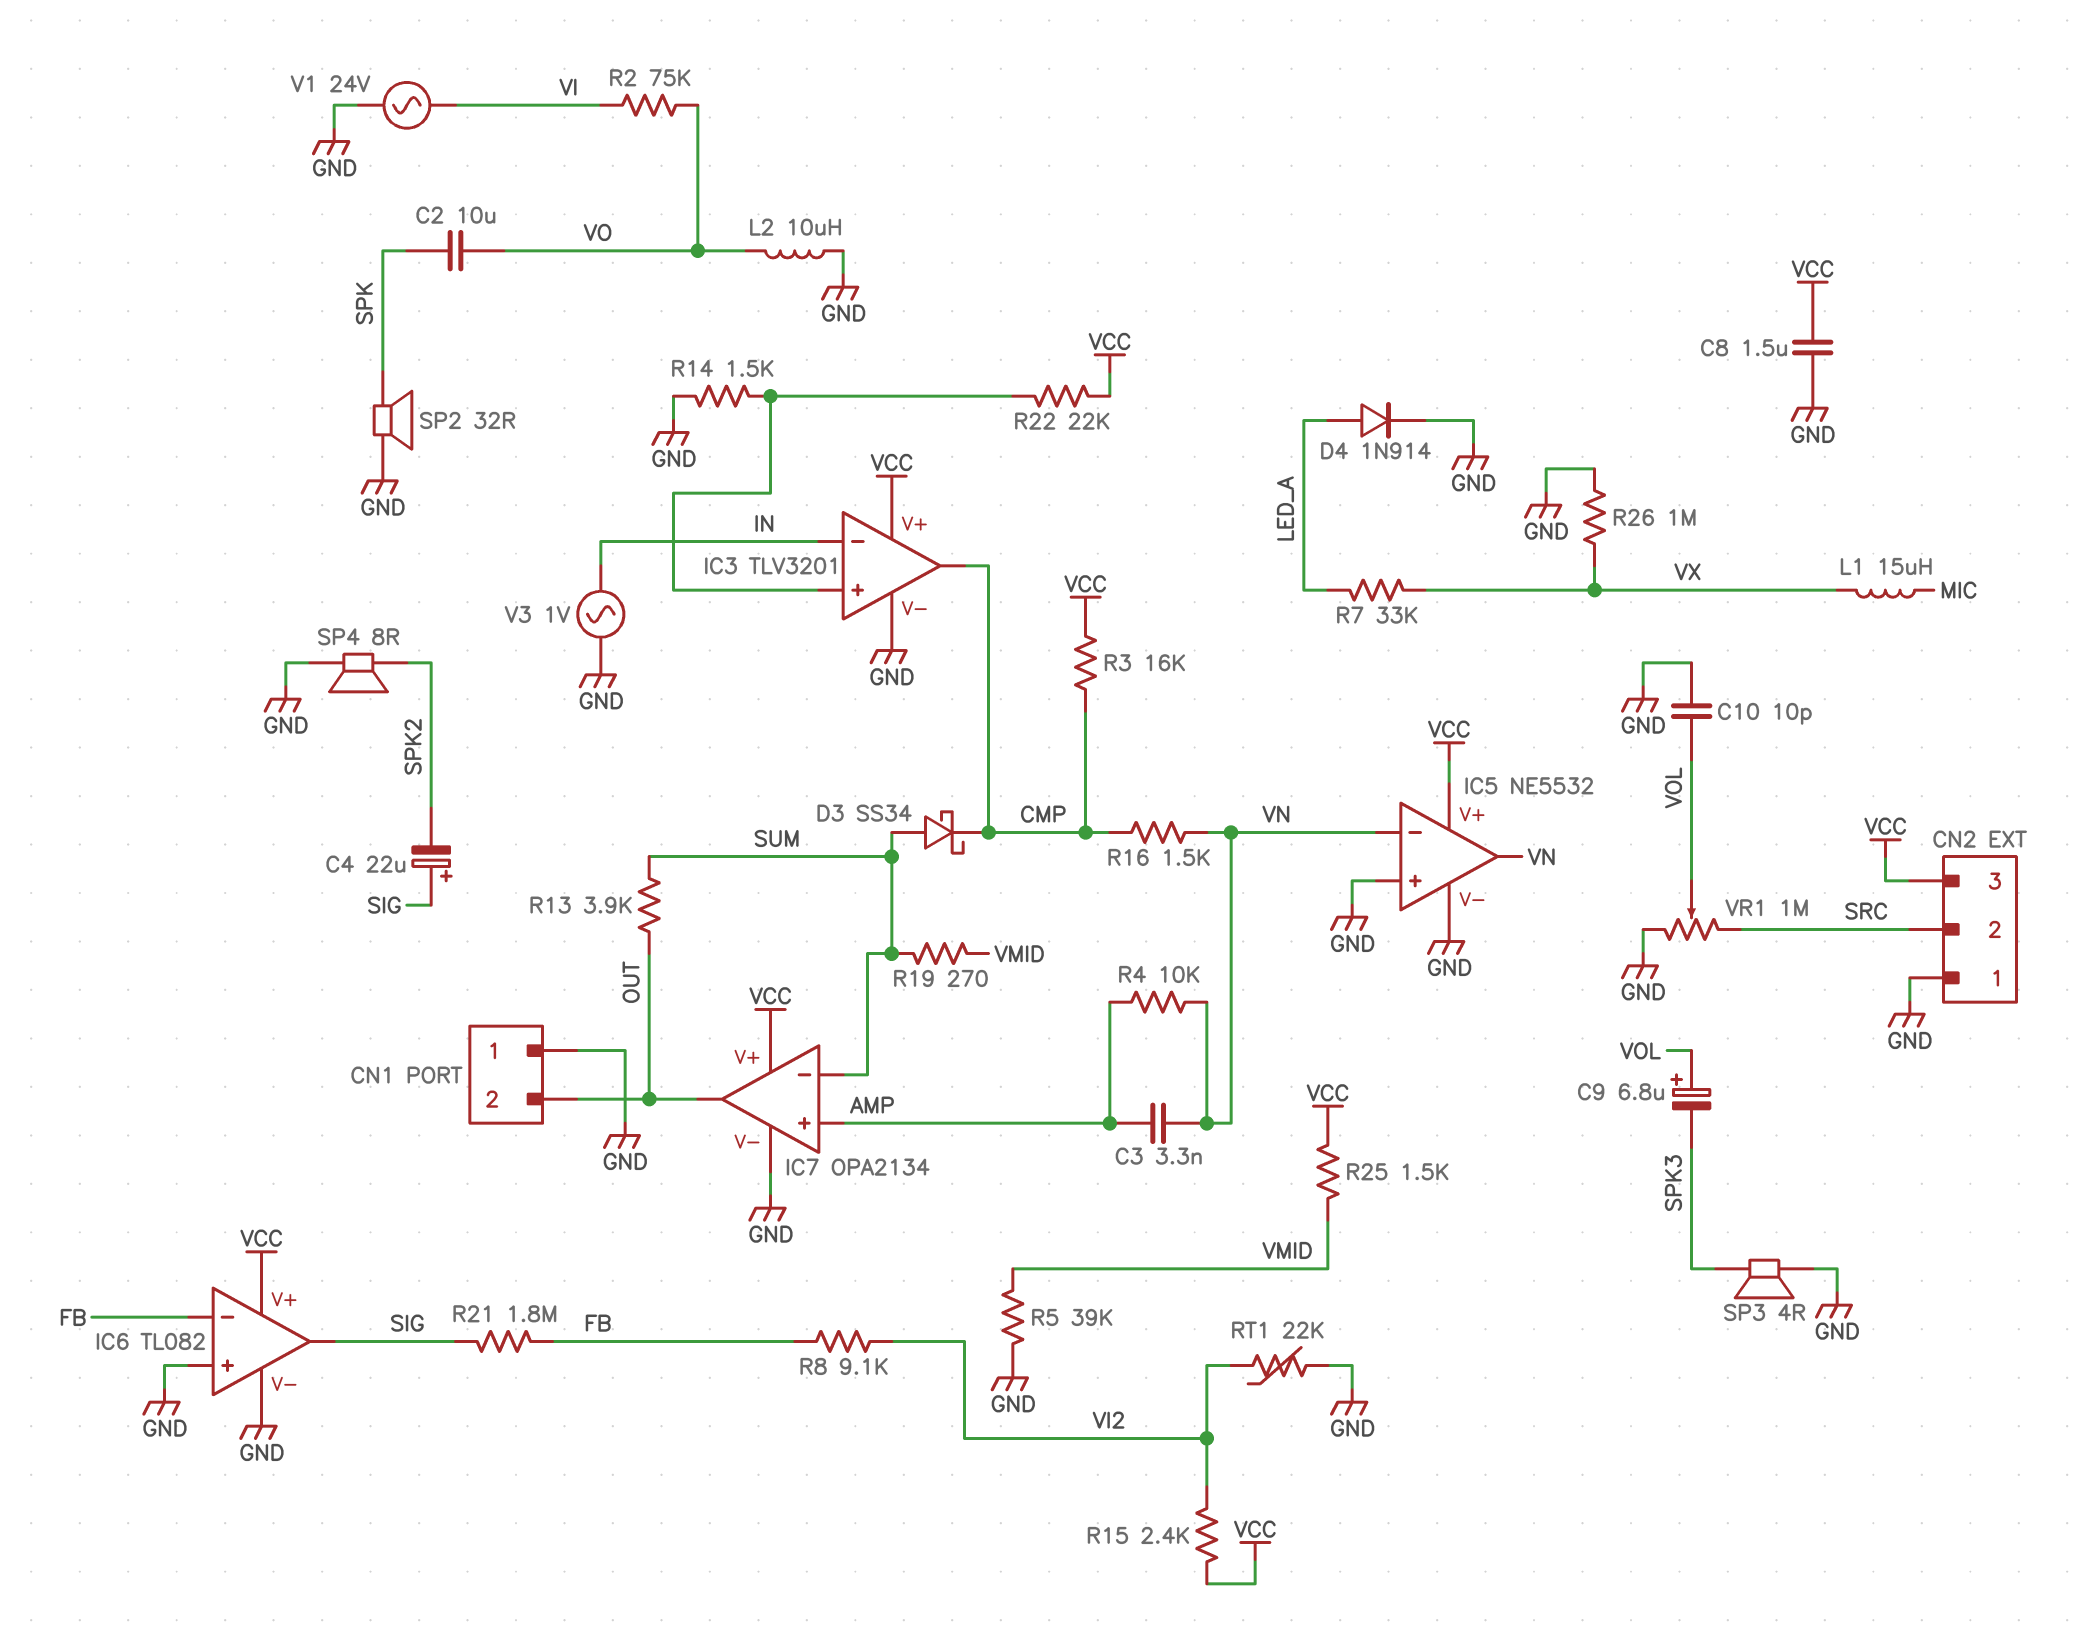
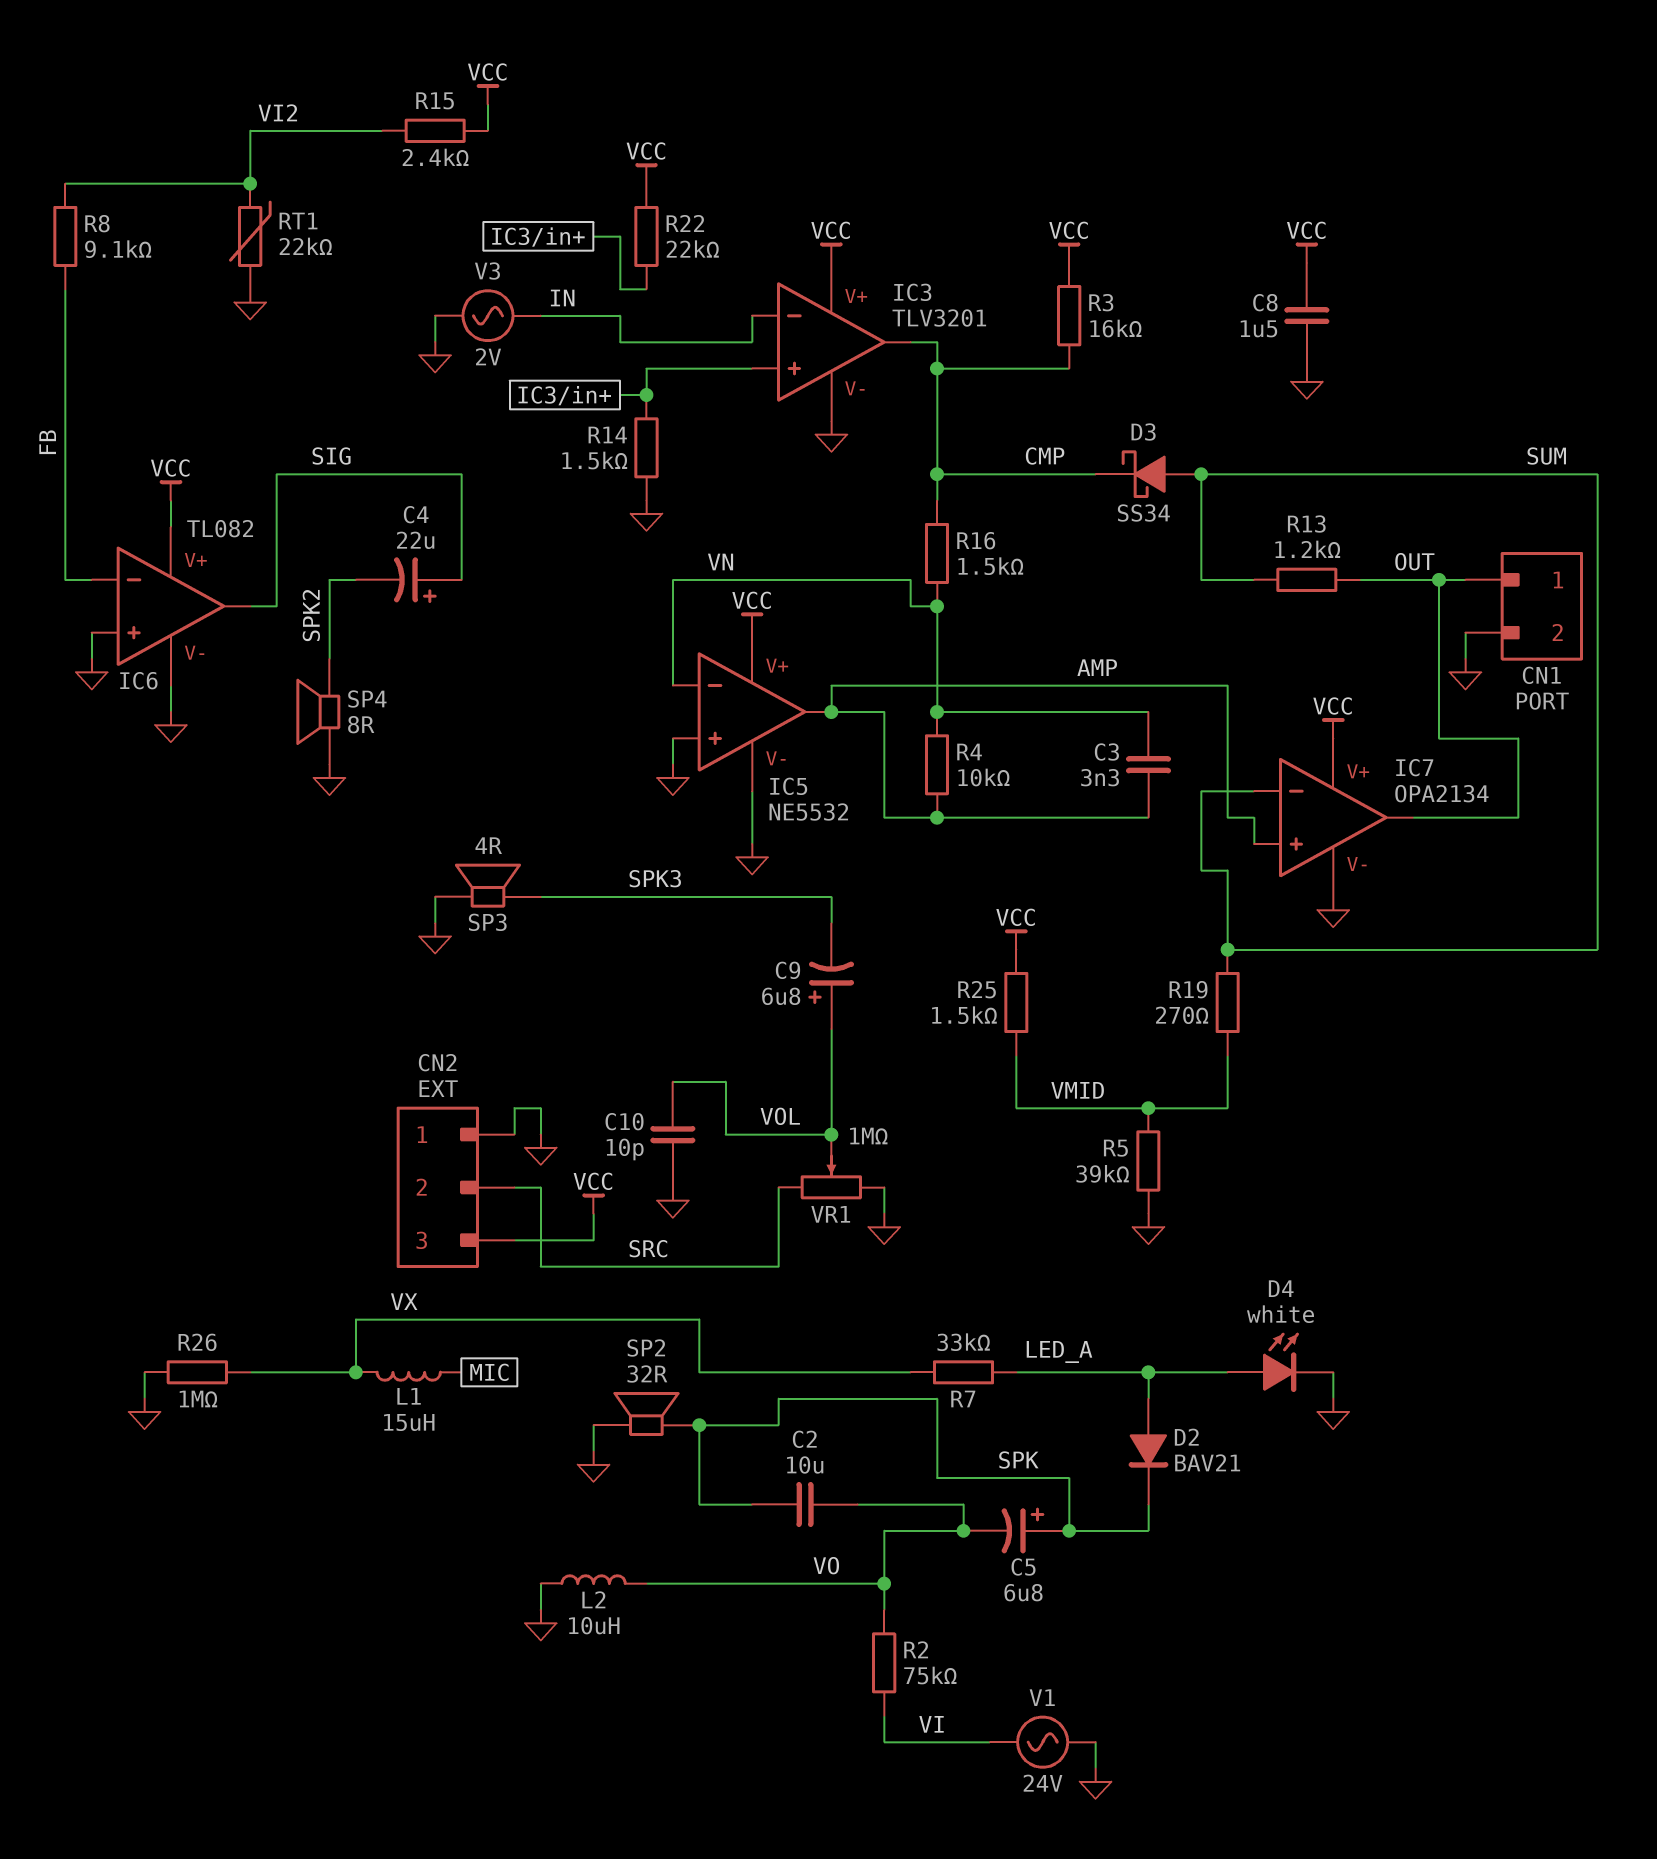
C5: none -> 6.8uF (plus SPK, minus VO)
CN1 pin 1: GND -> OUT
CN1 pin 2: OUT -> GND
D2: none -> diode BAV21 (A LED_A, K SPK)
D4: diode 1N914 (A LED_A, K GND) -> LED white (A LED_A, K GND)
IC5 pin out: VN -> AMP
R13: 3.9k (OUT, SUM) -> 1.2k (OUT, SUM)
R21: 1.8M (FB, SIG) -> none
V3: AC 1V (GND, IN) -> AC 2V (GND, IN)

